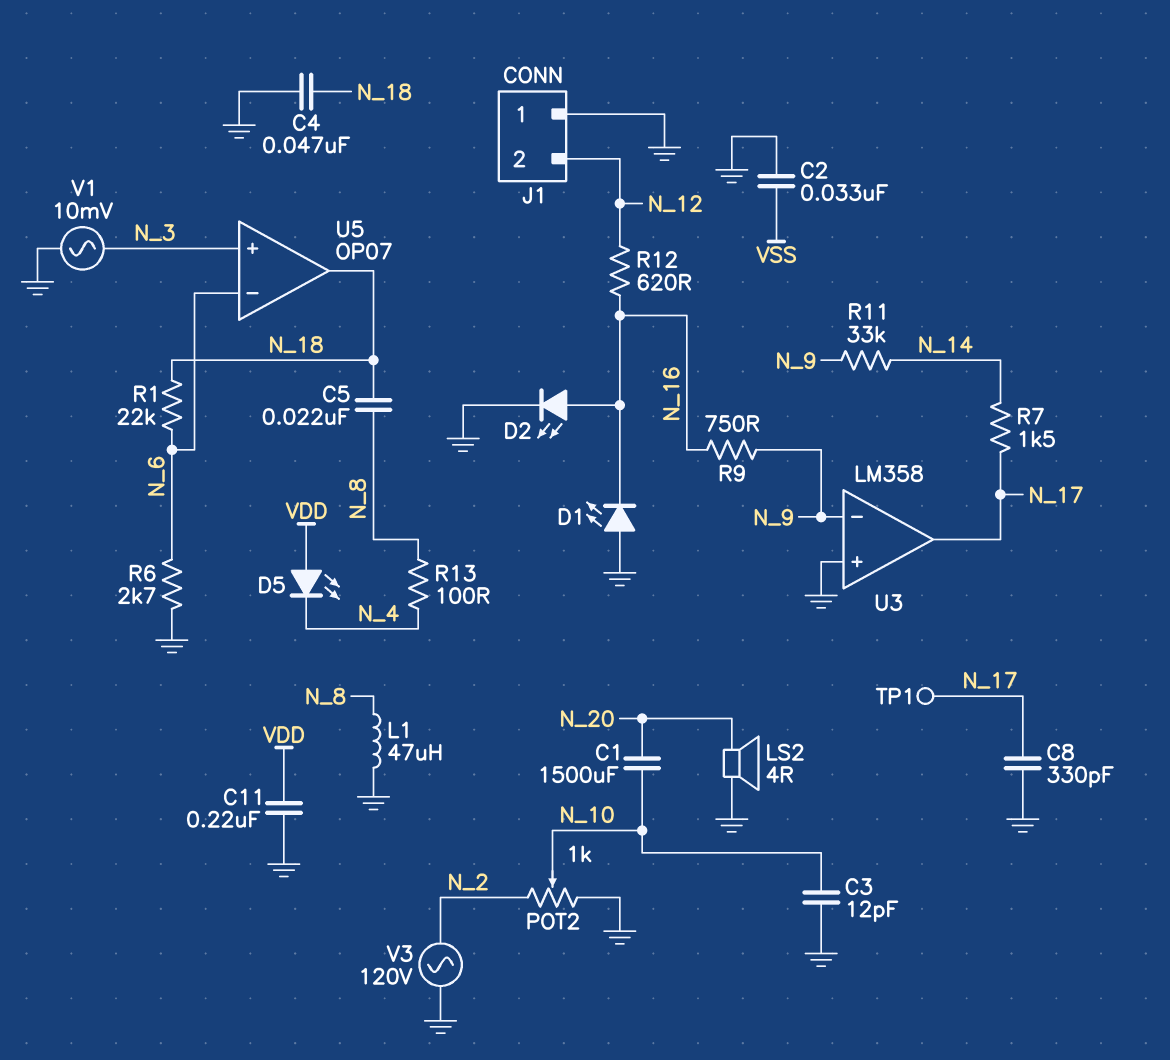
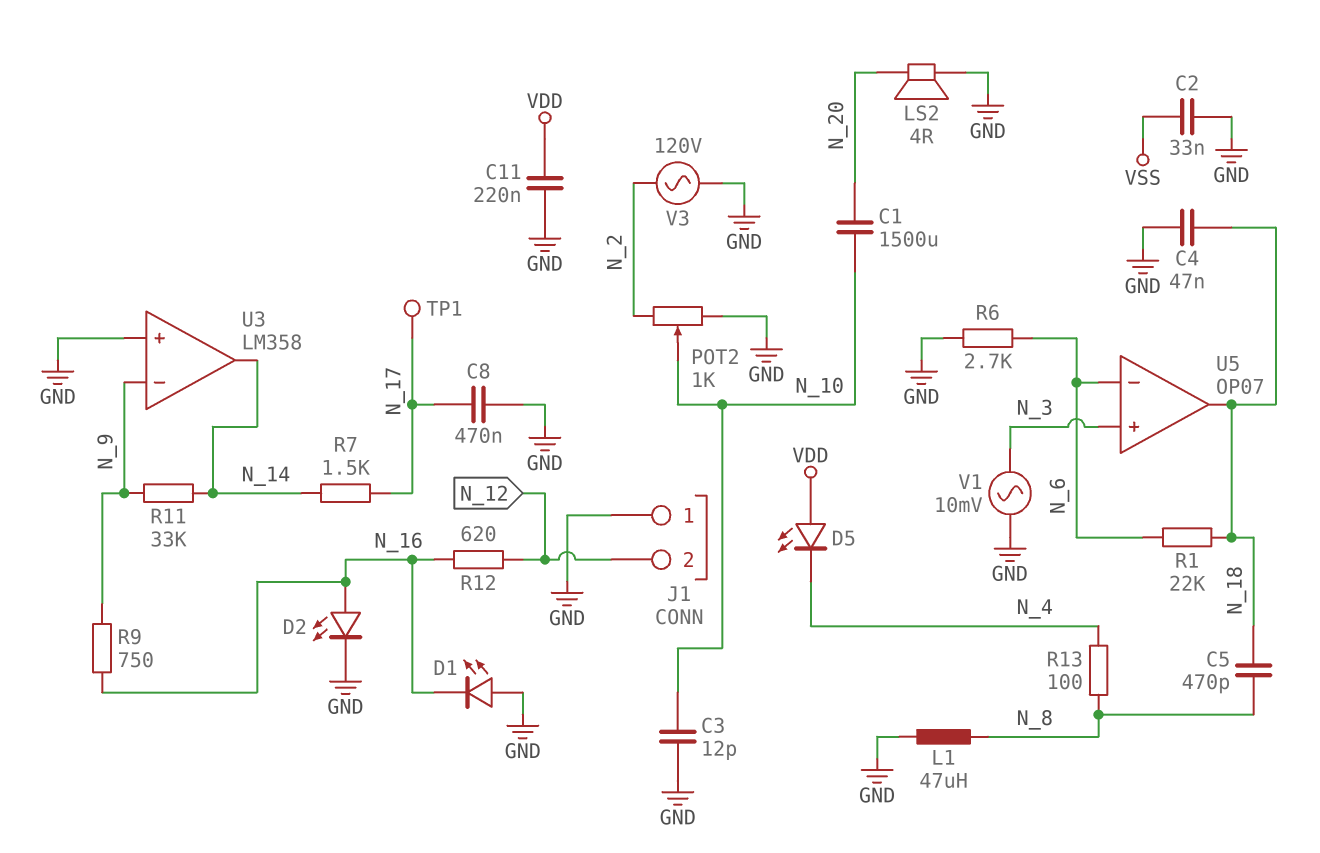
C5: 22nF (N_8, N_18) -> 470pF (N_8, N_18)
C8: 330pF (GND, N_17) -> 470nF (GND, N_17)
U3 pin out: N_17 -> N_14

